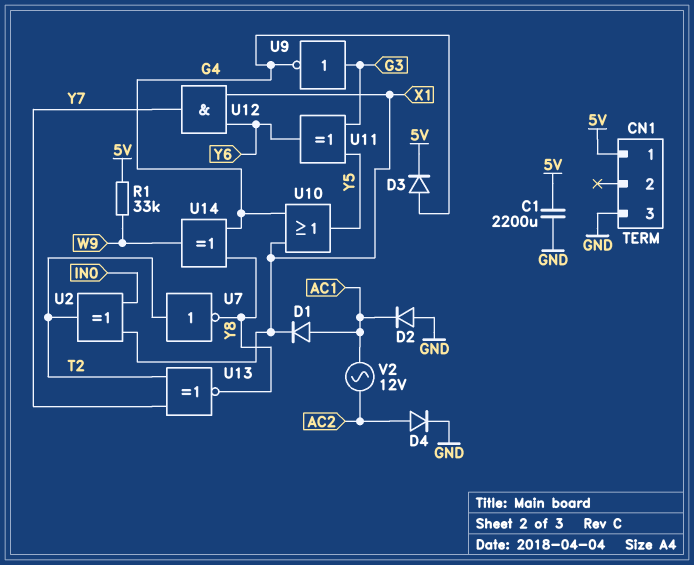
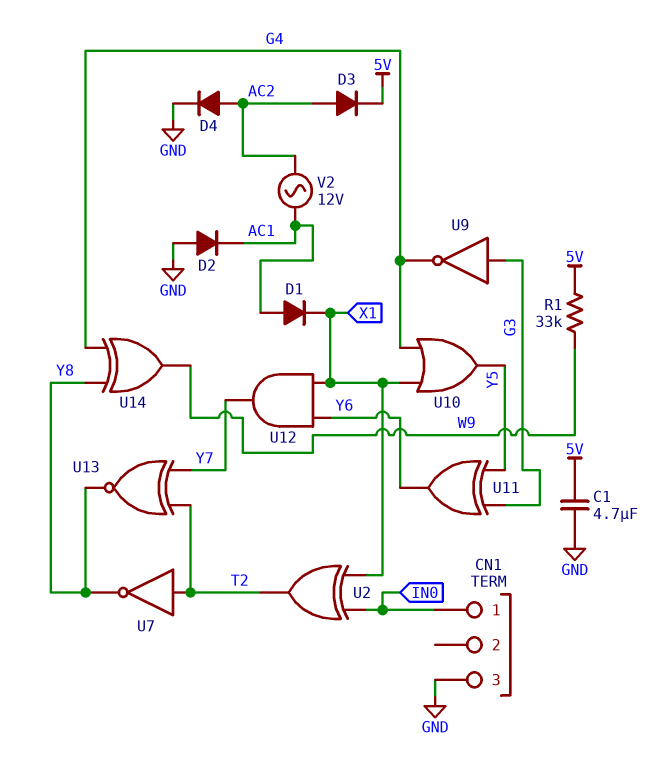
C1: 2200uF (5V, GND) -> 4.7uF (5V, GND)
CN1 pin 1: 5V -> IN0
D3: diode (A G4, K 5V) -> diode (A AC2, K 5V)

